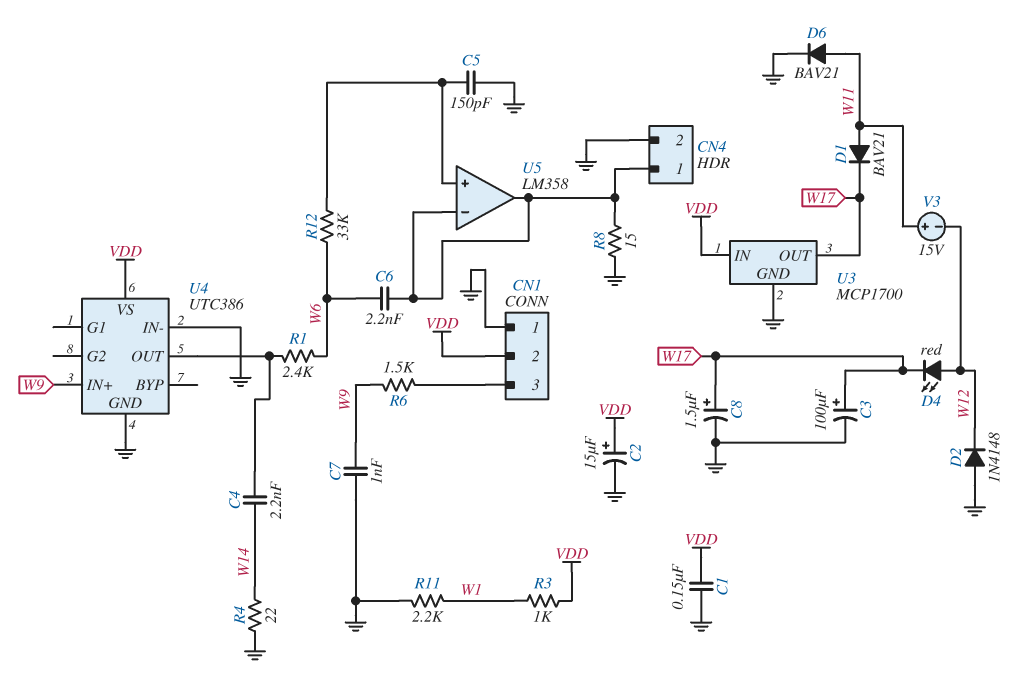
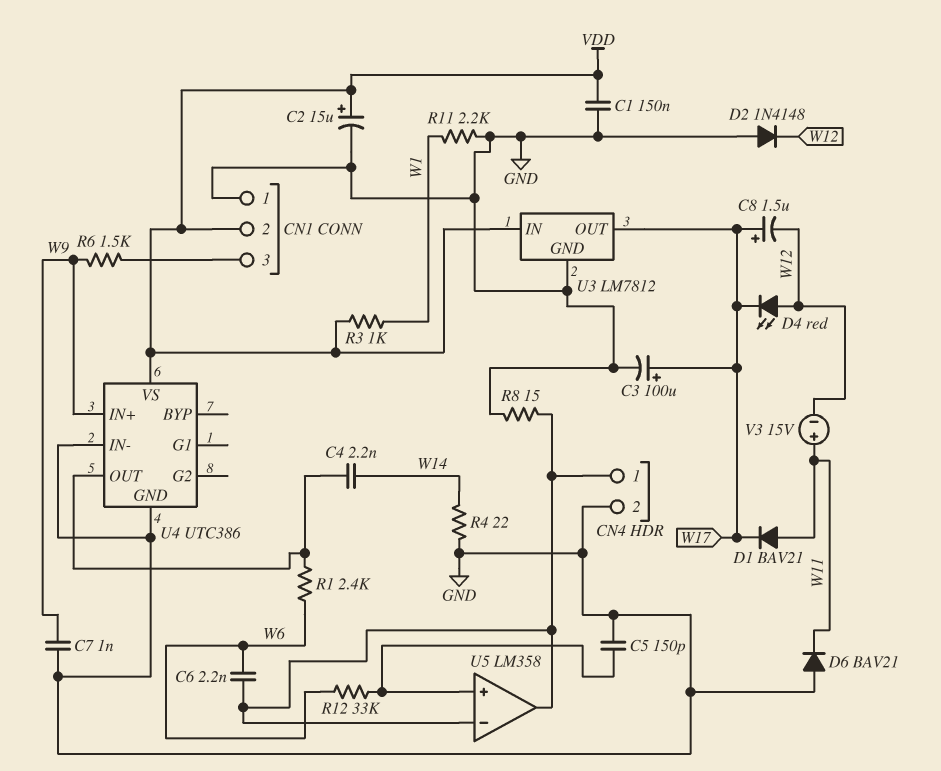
C8: 1.5uF (plus W17, minus GND) -> 1.5uF (plus W17, minus W12)
D6: diode BAV21 (A W11, K GND) -> diode BAV21 (A GND, K W11)
U3: MCP1700 -> LM7812

